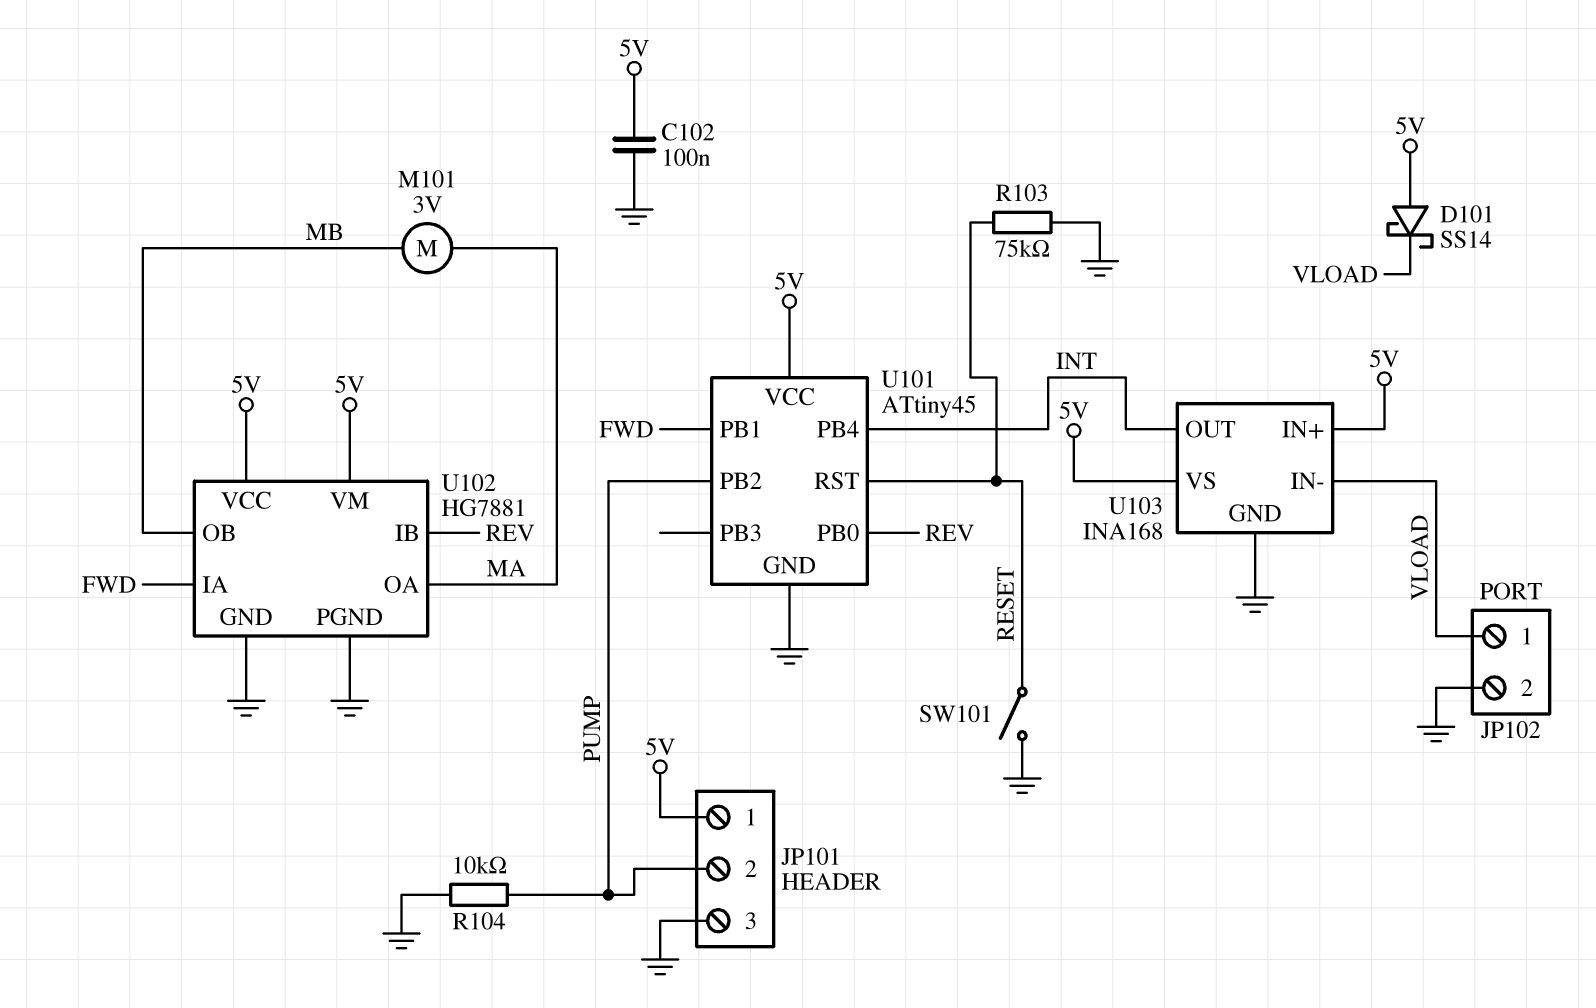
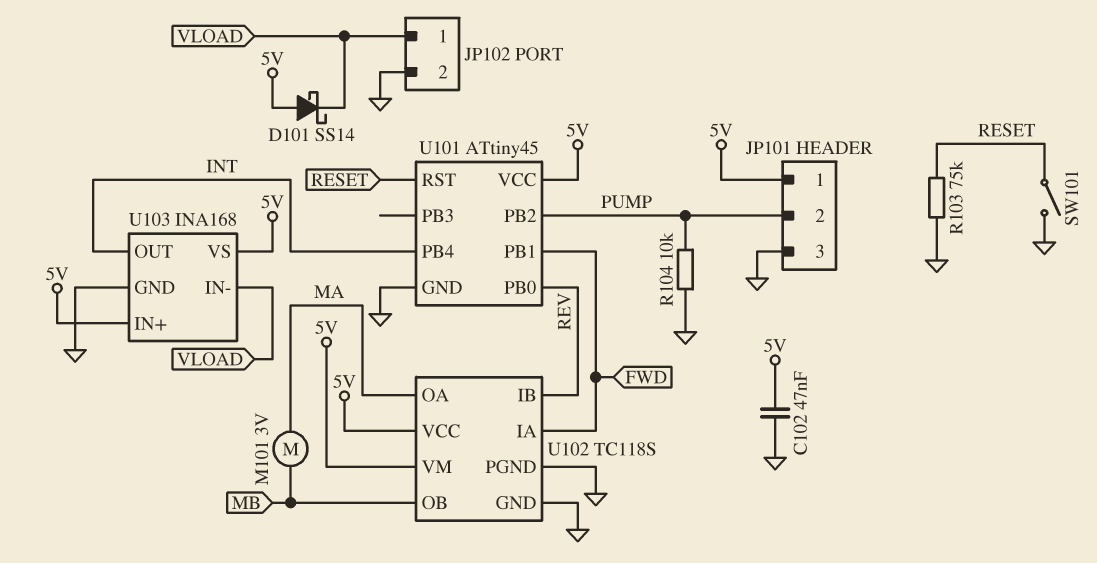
C102: 100nF (5V, GND) -> 47nF (5V, GND)
U102: HG7881 -> TC118S

